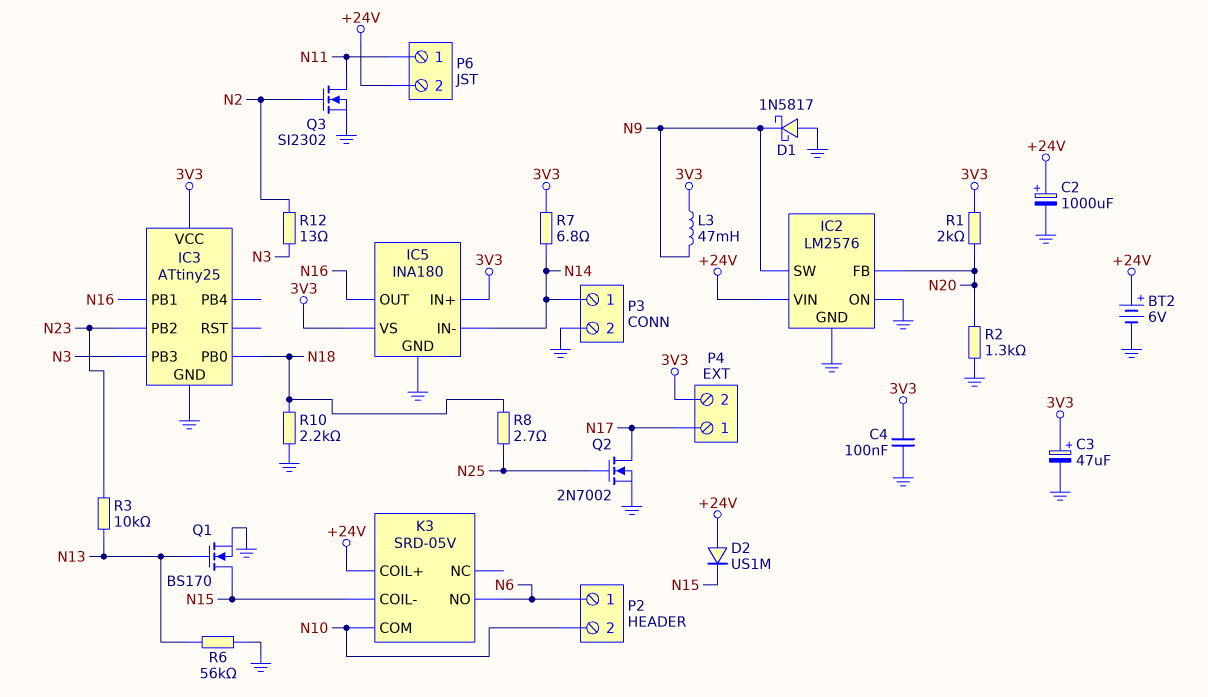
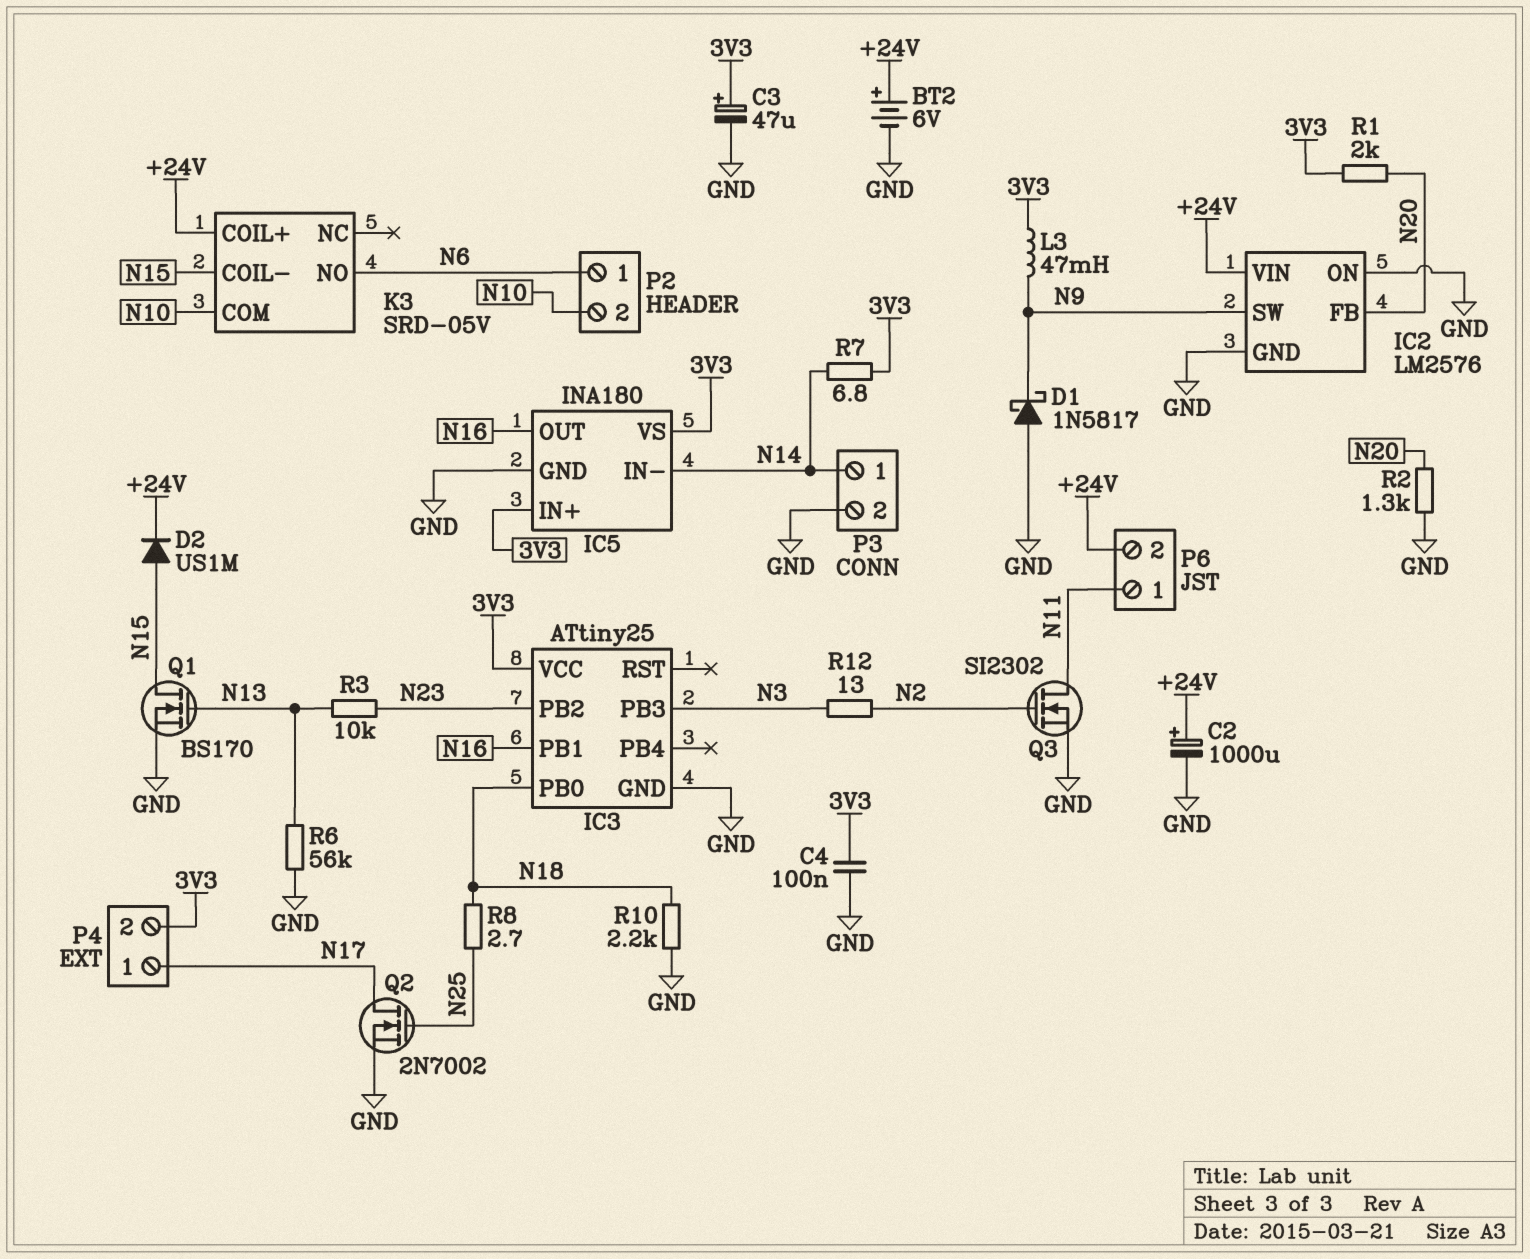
D2: diode US1M (A +24V, K N15) -> diode US1M (A N15, K +24V)

